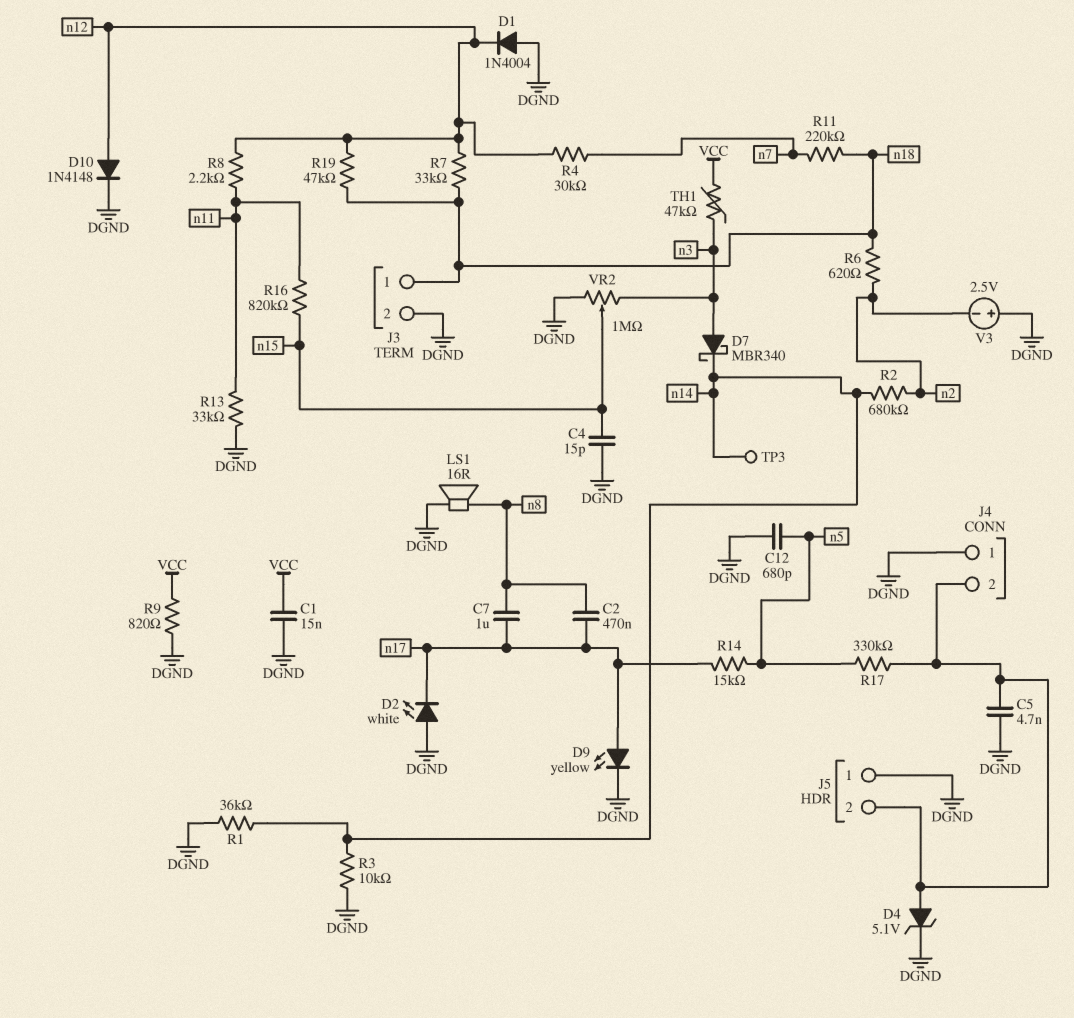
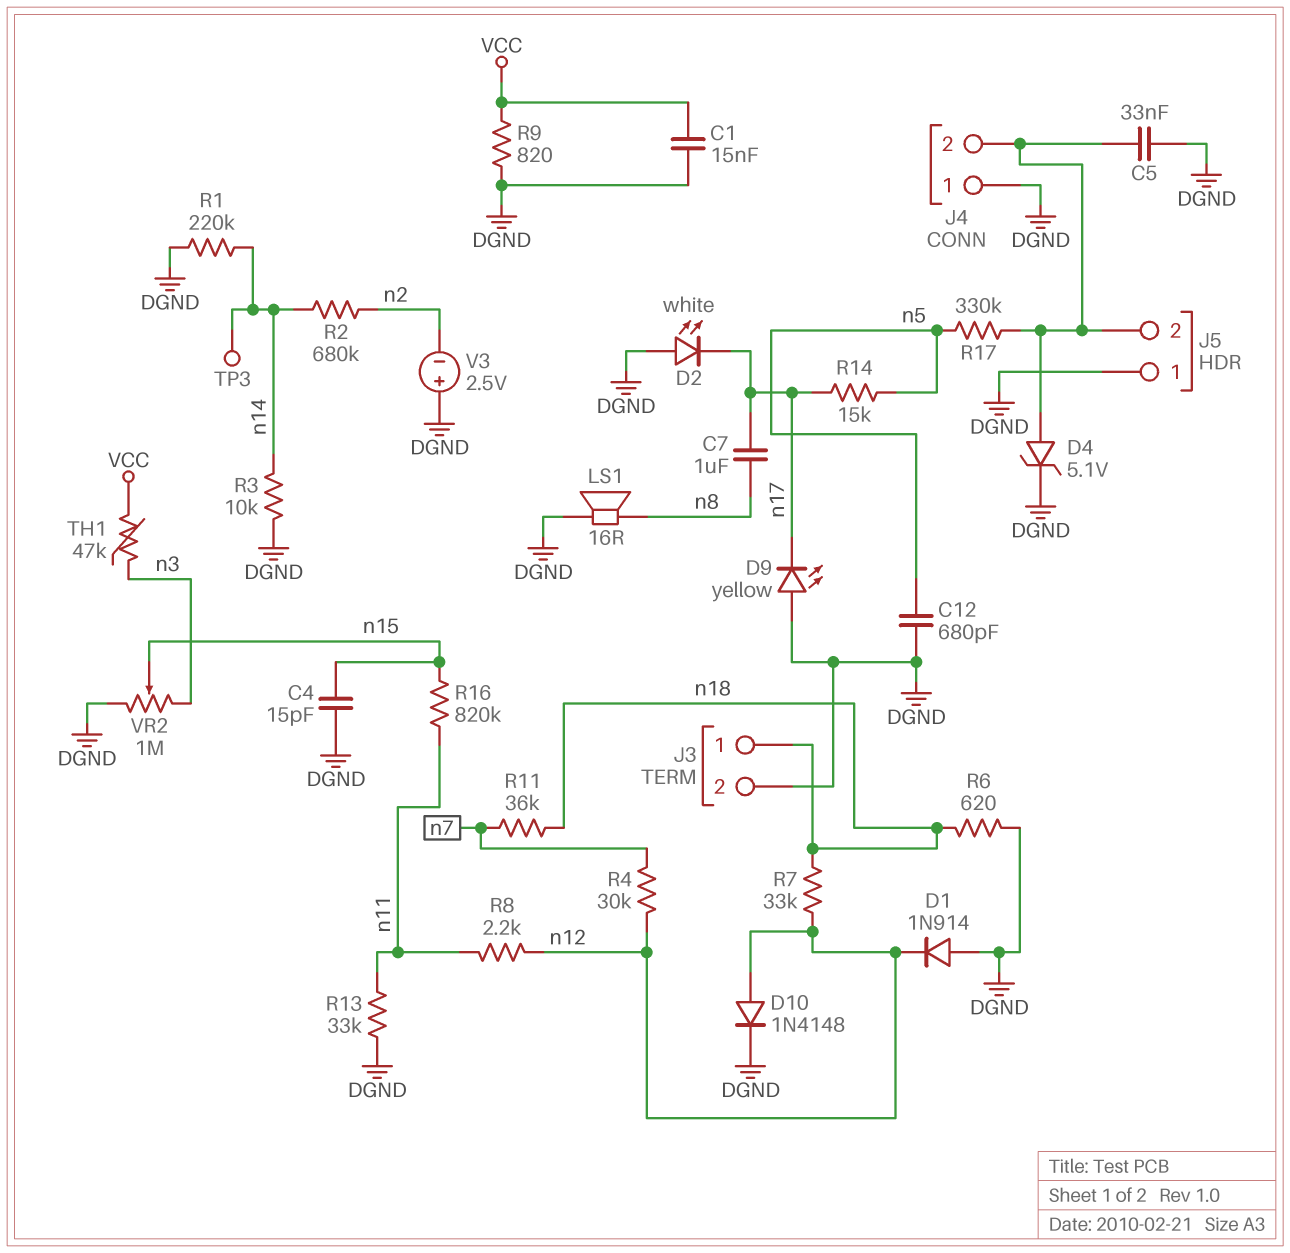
C2: 470nF (n8, n17) -> none
C5: 4.7nF (DGND, J4/2) -> 33nF (DGND, J4/2)
D1: diode 1N4004 (A DGND, K n12) -> diode 1N914 (A DGND, K n12)
D7: schottky MBR340 (A n3, K n14) -> none
D9: LED yellow (A n17, K DGND) -> LED yellow (A DGND, K n17)
R1: 36k (DGND, n14) -> 220k (DGND, n14)
R6: 620 (n2, n18) -> 620 (DGND, n18)
R11: 220k (n7, n18) -> 36k (n7, n18)
R19: 47k (n12, n18) -> none

